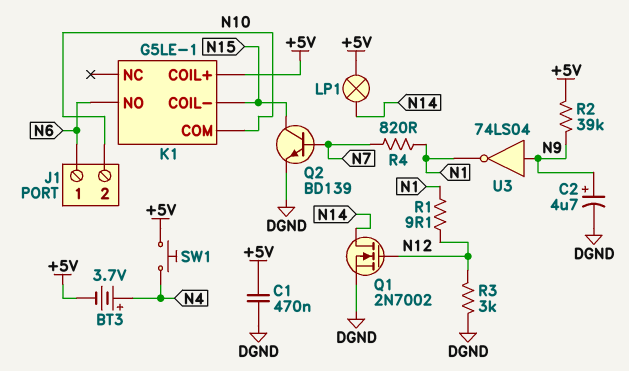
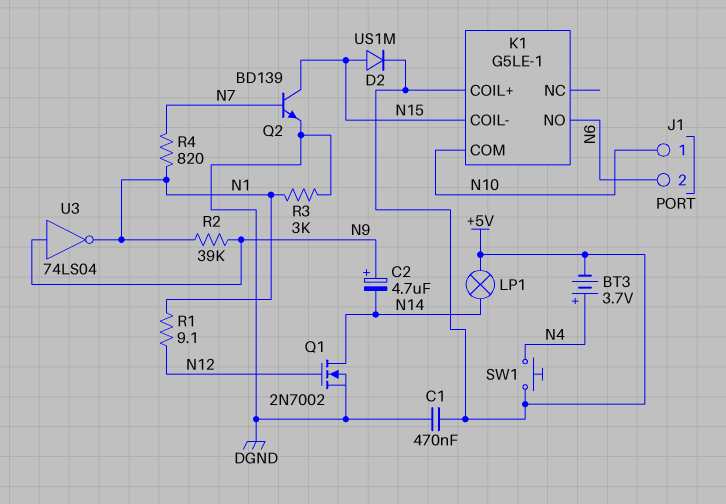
C2: 4.7uF (plus N9, minus DGND) -> 4.7uF (plus N9, minus N14)
D2: none -> diode US1M (A N15, K +5V)
J1 pin 1: N6 -> N10
J1 pin 2: N10 -> N6
R2: 39k (+5V, N9) -> 39k (N1, N9)
R3: 3k (DGND, N12) -> 3k (DGND, N1)

